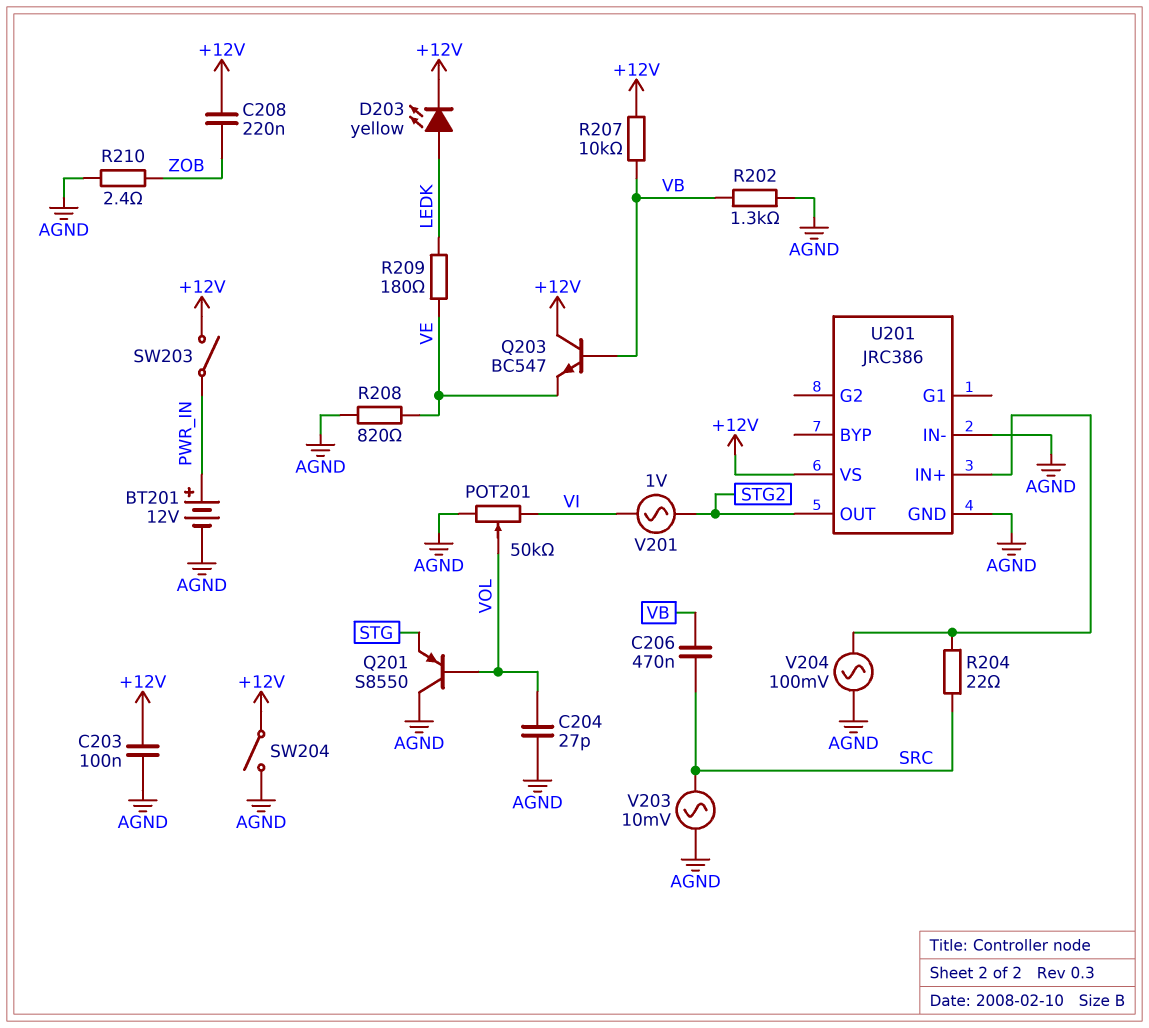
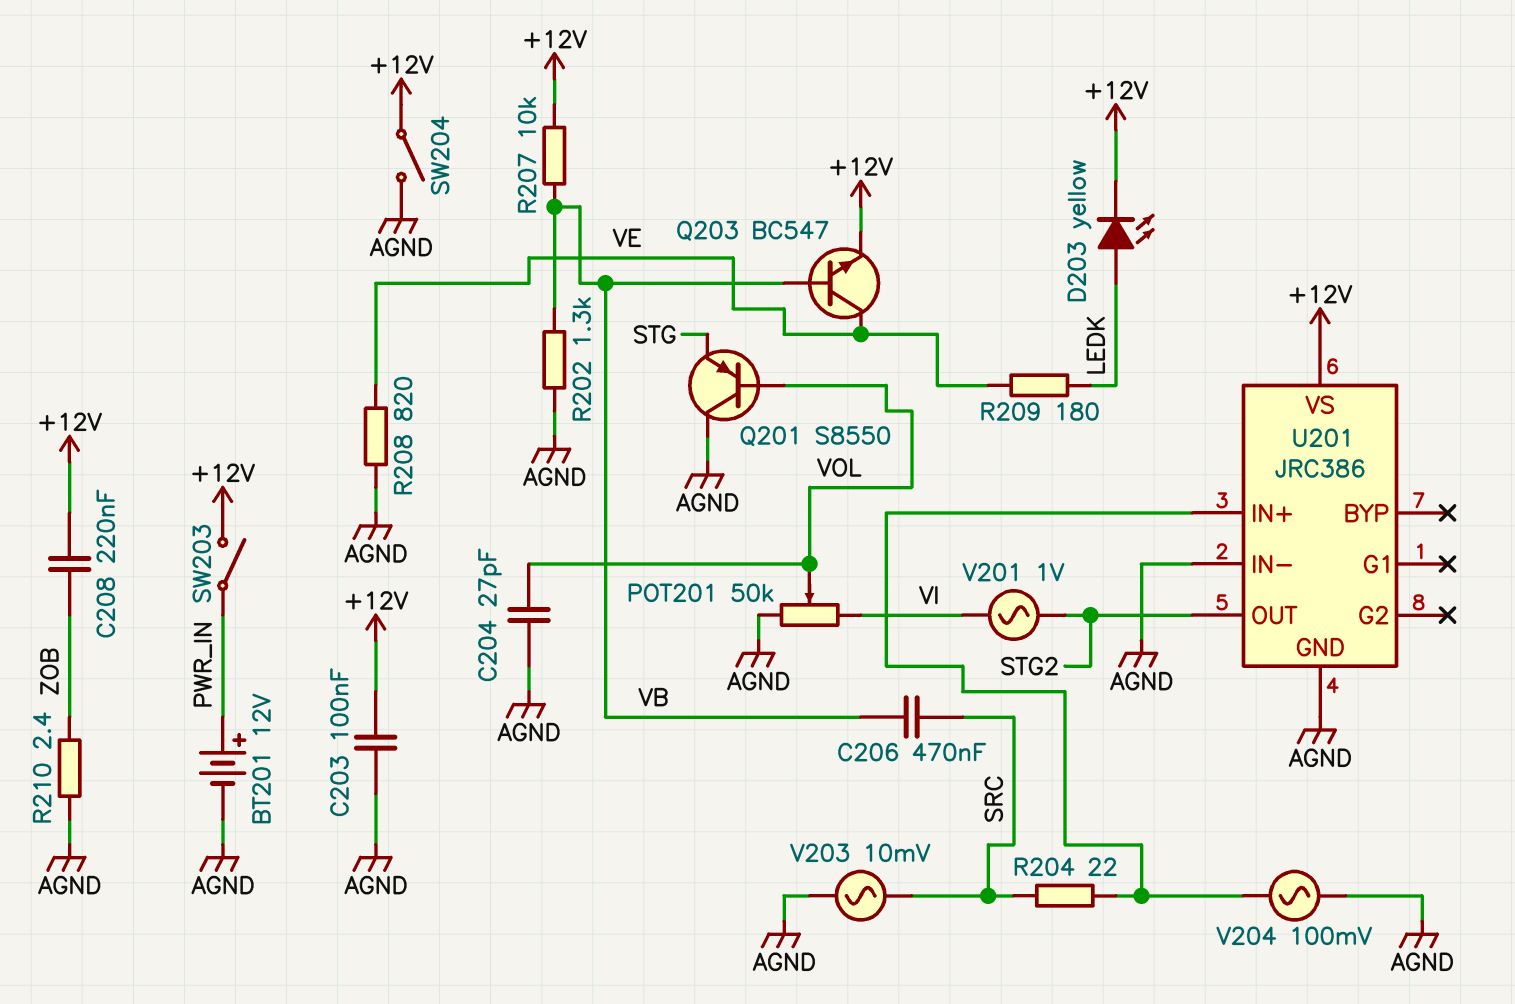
Q203: NPN BC547 (B VB, C +12V, E VE) -> NPN BC547 (B VB, C VE, E +12V)

